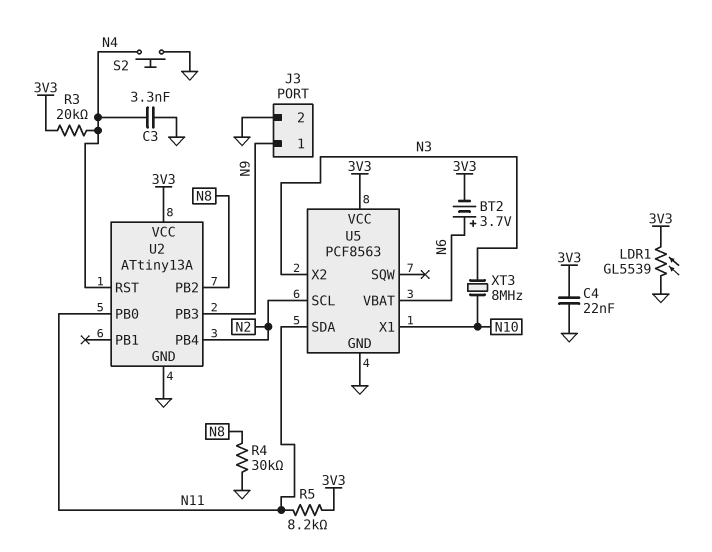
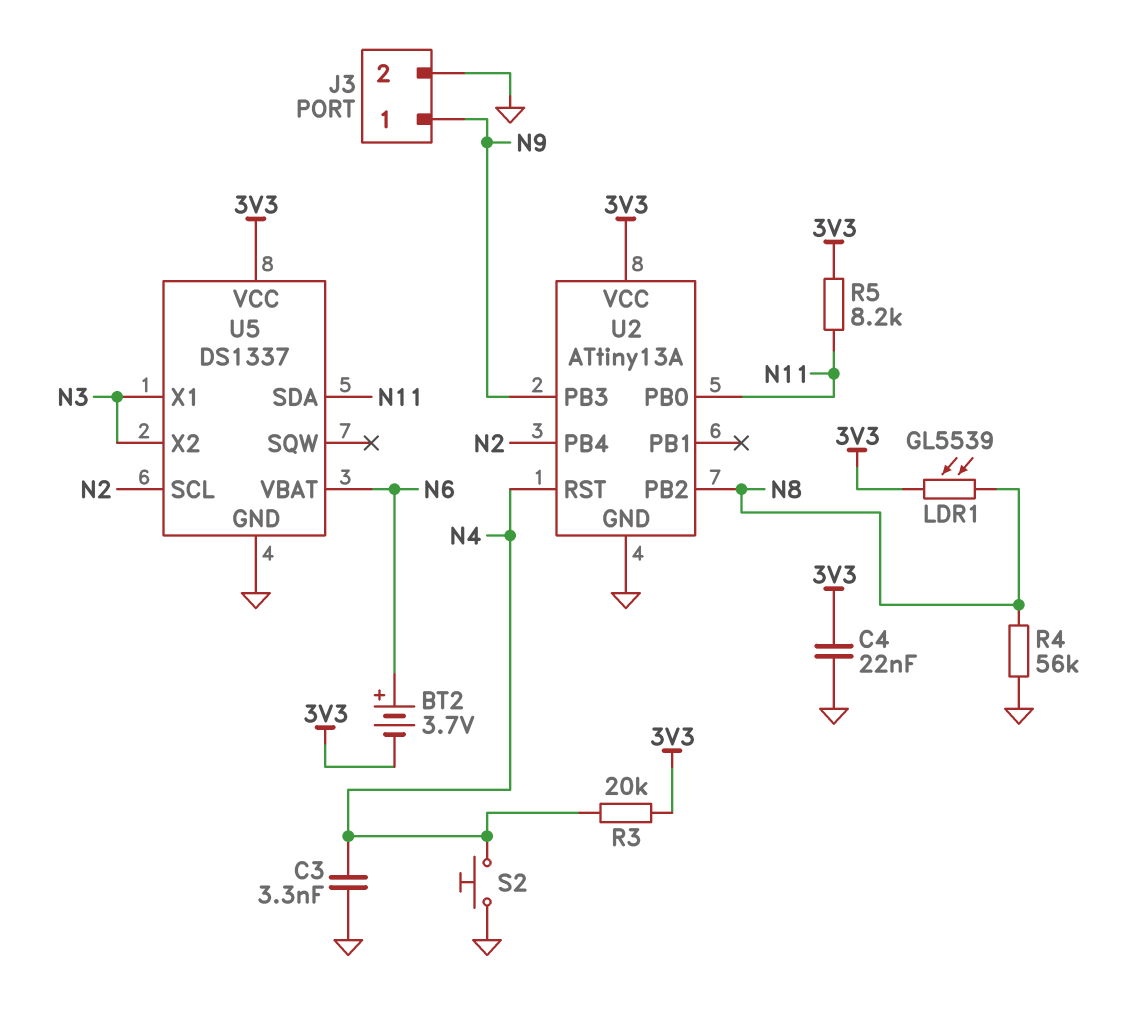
LDR1: GL5539 (3V3, GND) -> GL5539 (3V3, N8)
R4: 30k (GND, N8) -> 56k (GND, N8)
U5: PCF8563 -> DS1337
U5 pin X1: N10 -> N3
XT3: 8MHz (N3, N10) -> none

